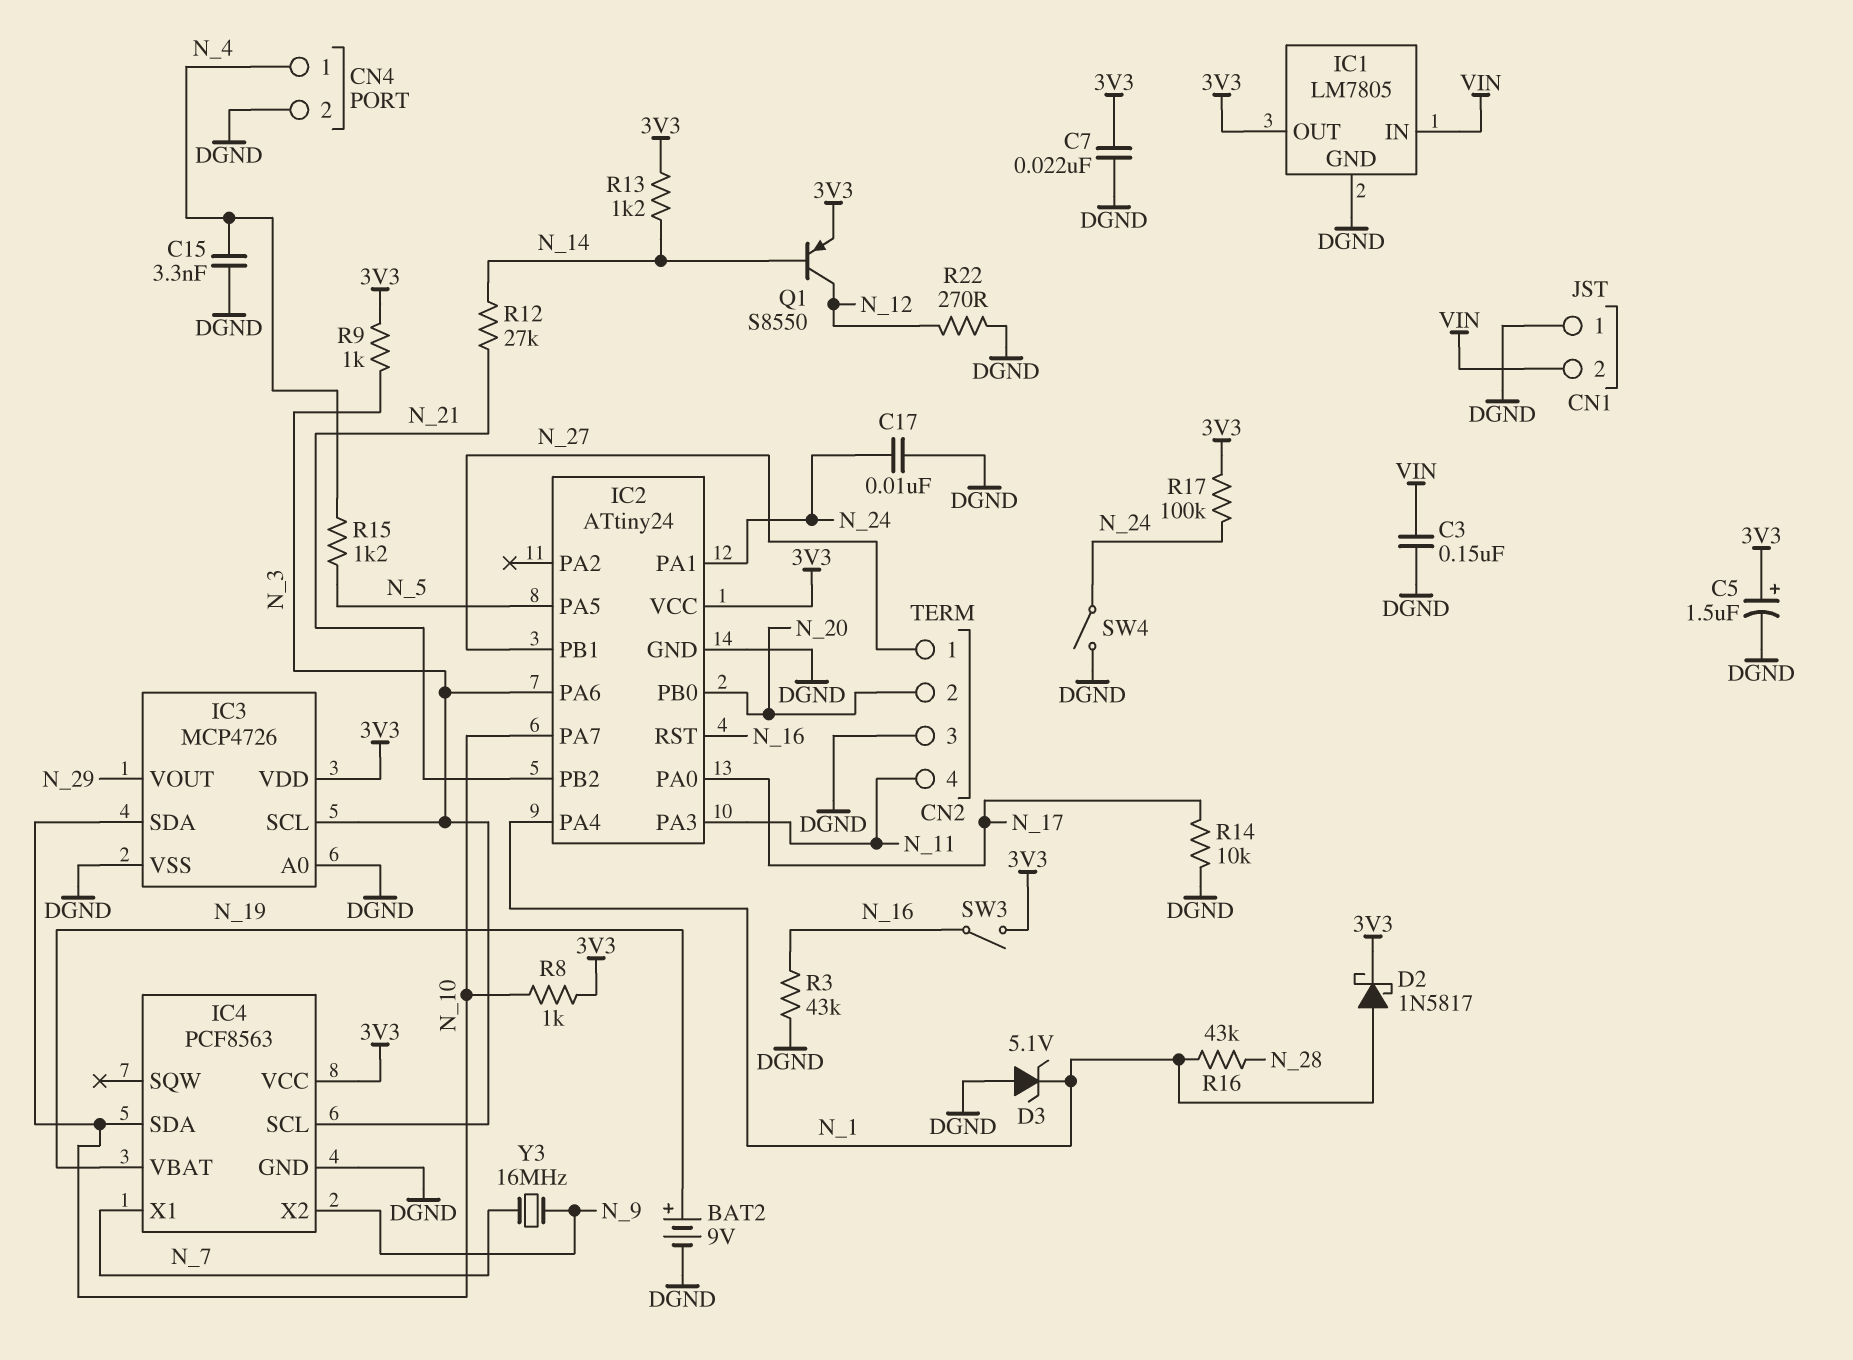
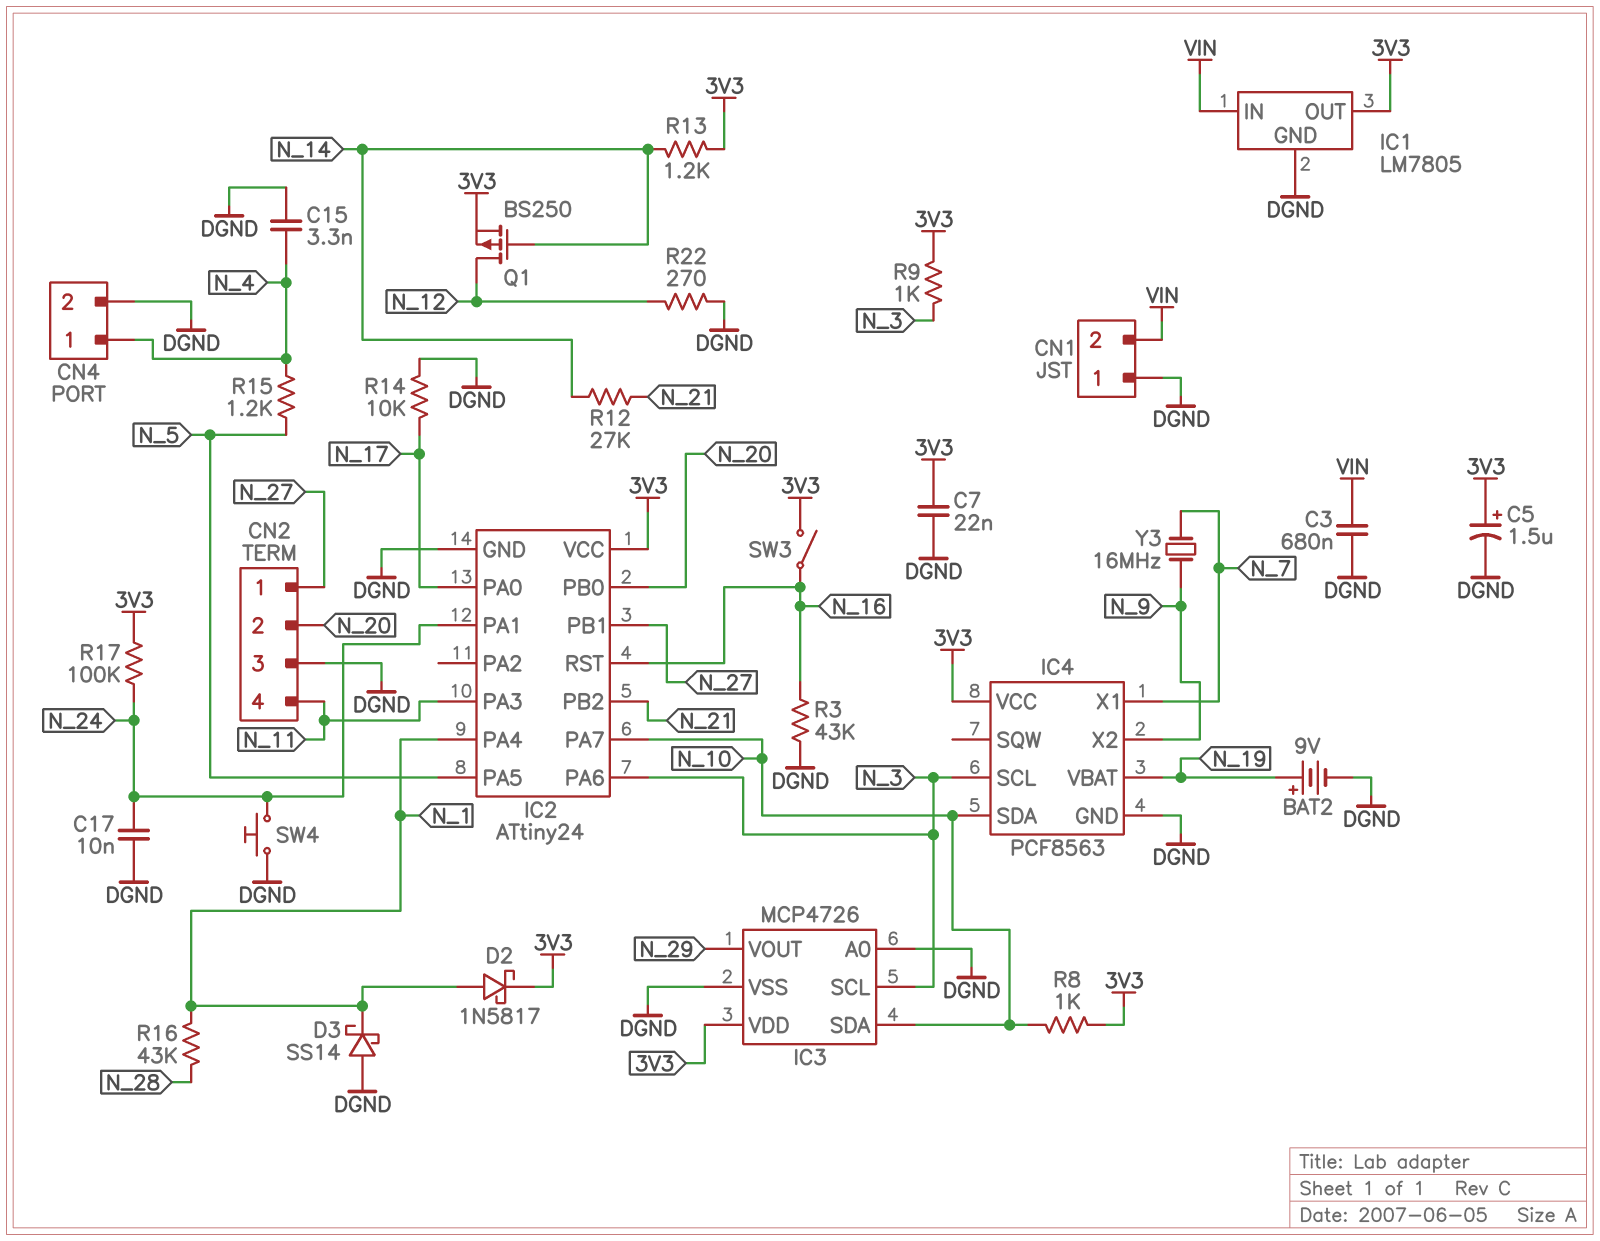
C3: 150nF (DGND, VIN) -> 680nF (DGND, VIN)
D3: zener 5.1V (A DGND, K N_1) -> schottky SS14 (A DGND, K N_1)
Q1: PNP S8550 (B N_14, C N_12, E 3V3) -> PMOS BS250 (G N_14, D N_12, S 3V3)
SW4: switch (DGND, N_24) -> button (DGND, N_24)

